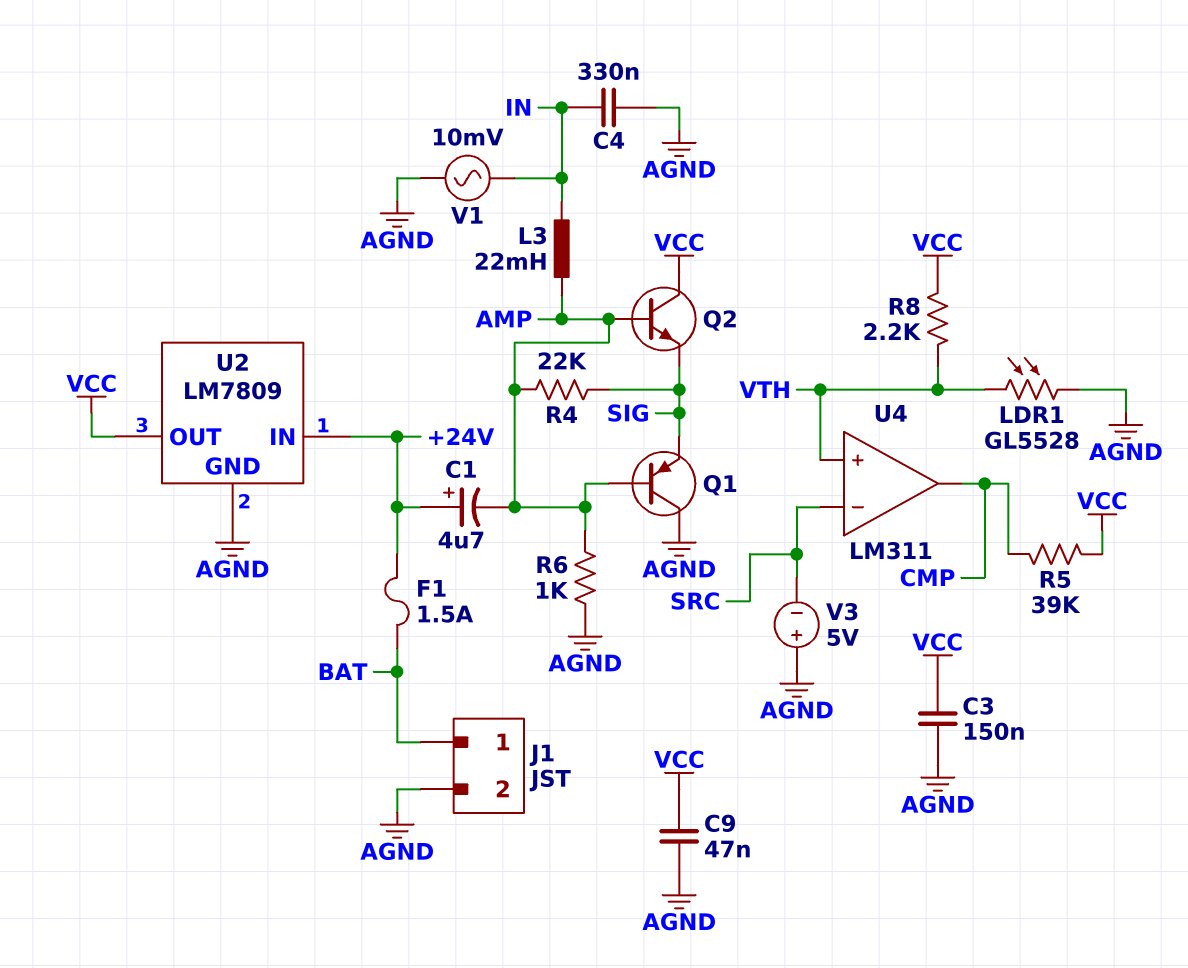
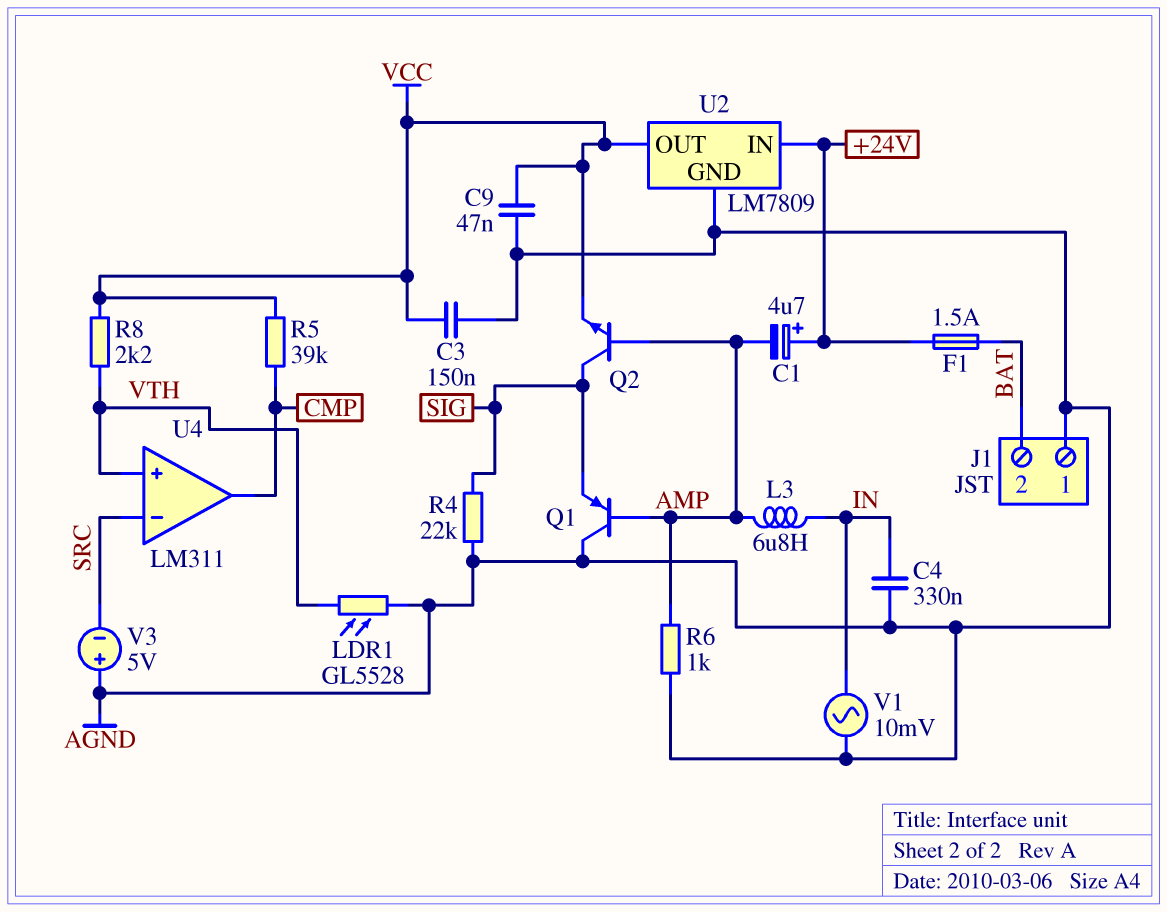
J1 pin 1: BAT -> AGND
J1 pin 2: AGND -> BAT
L3: 22mH (AMP, IN) -> 6.8uH (AMP, IN)
Q2: NPN (B AMP, C VCC, E SIG) -> NPN (B AMP, C SIG, E VCC)
R4: 22k (AMP, SIG) -> 22k (AGND, SIG)

